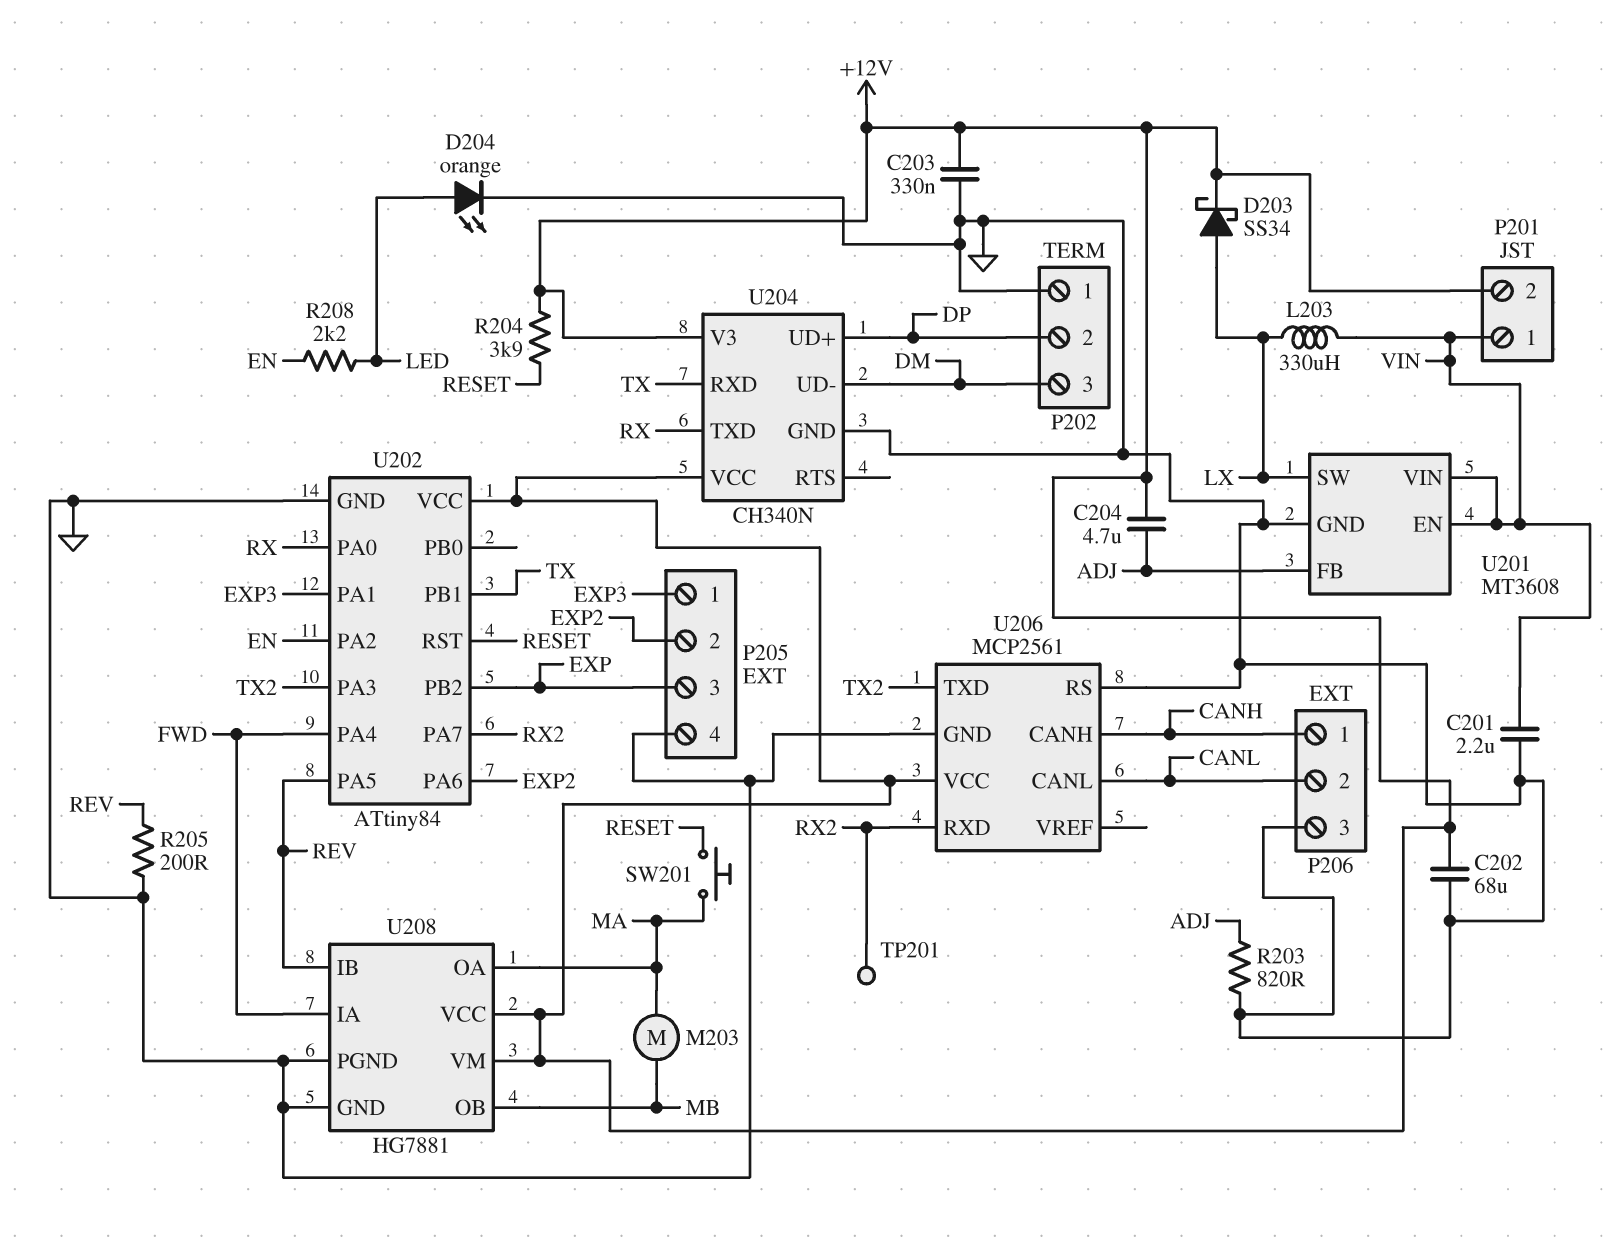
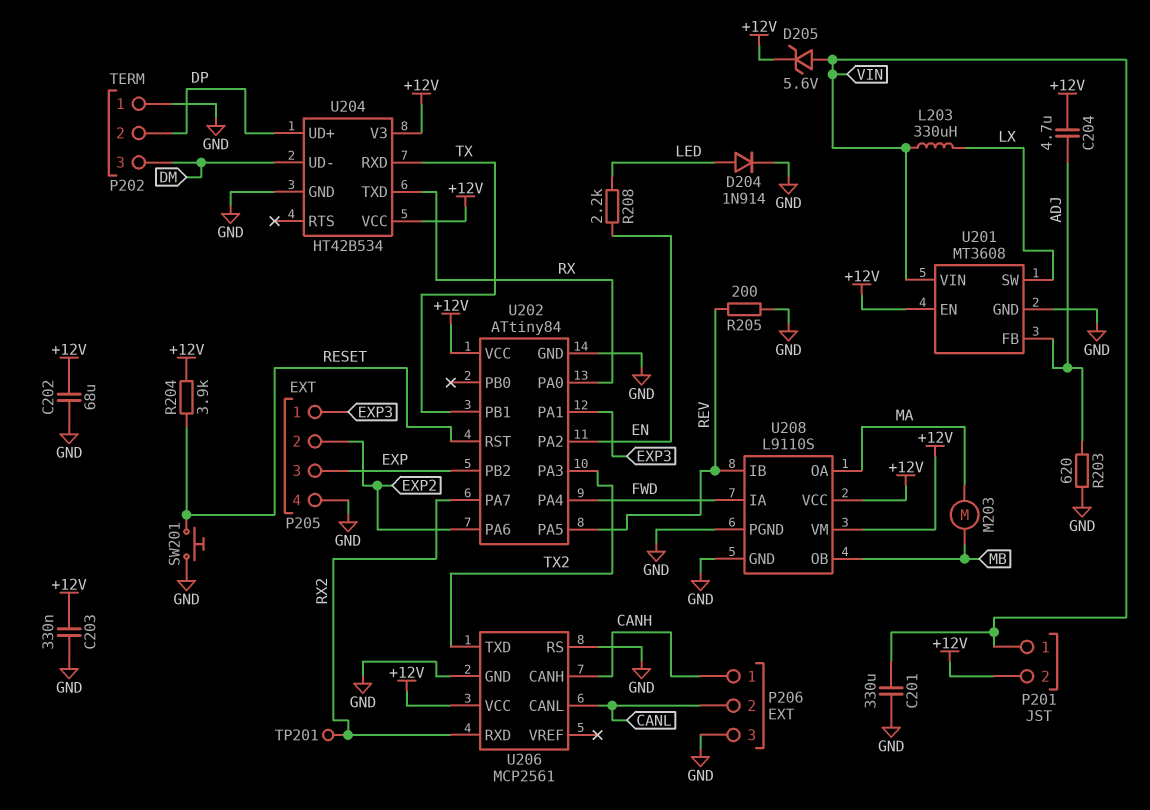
C201: 2.2uF (GND, VIN) -> 330uF (GND, VIN)
D203: schottky SS34 (A LX, K +12V) -> none
D204: LED orange (A LED, K GND) -> diode 1N914 (A LED, K GND)
D205: none -> zener 5.6V (A VIN, K +12V)
R203: 820 (ADJ, GND) -> 620 (ADJ, GND)
SW201: button (MA, RESET) -> button (GND, RESET)
U201 pin EN: VIN -> +12V
U204: CH340N -> HT42B534
U208: HG7881 -> L9110S

